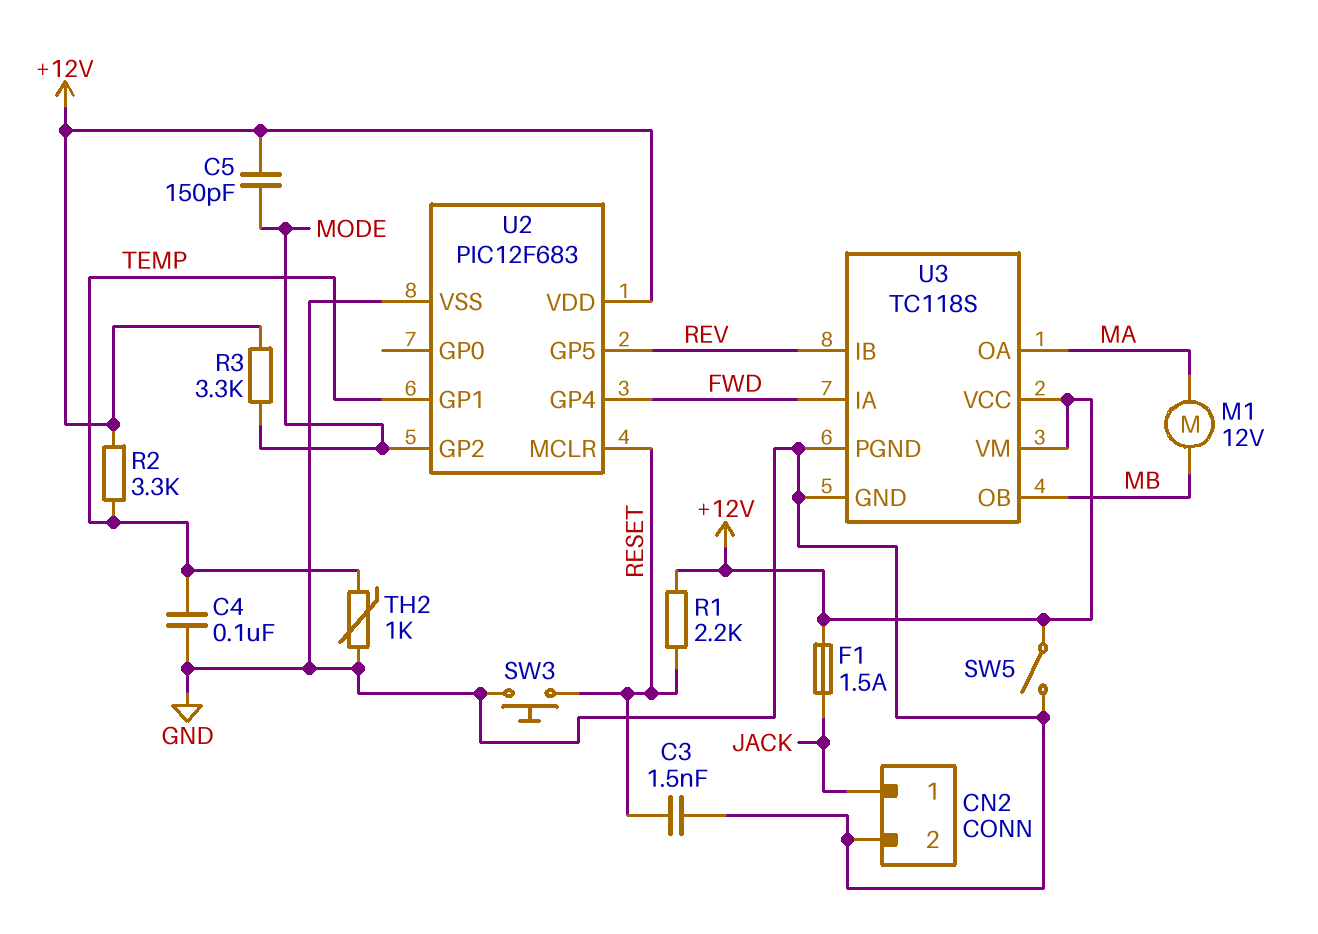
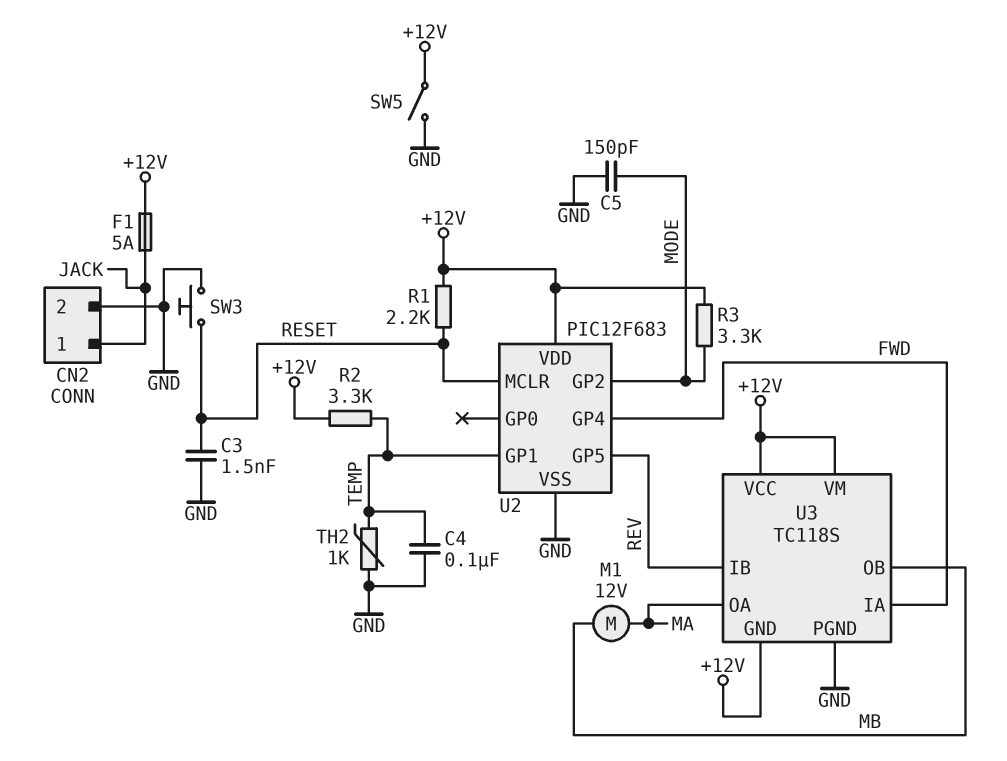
C5: 150pF (+12V, MODE) -> 150pF (GND, MODE)
F1: 1.5A (+12V, JACK) -> 5A (+12V, JACK)
U3 pin GND: GND -> +12V

